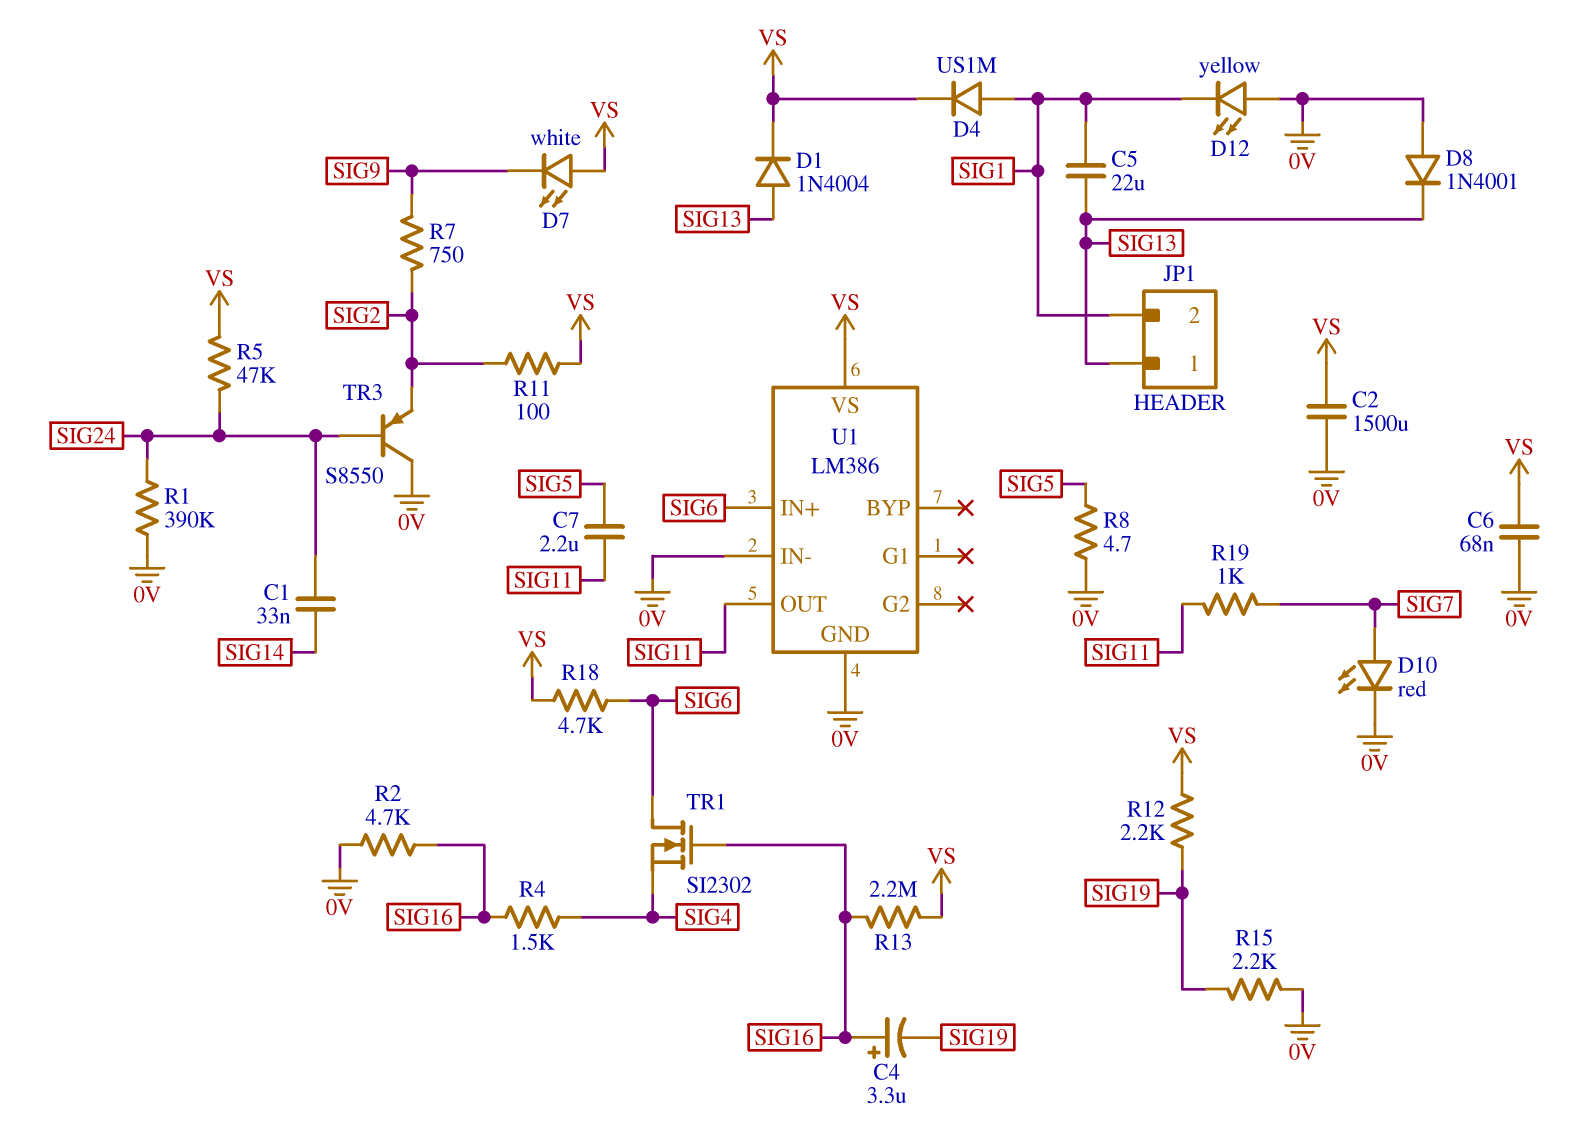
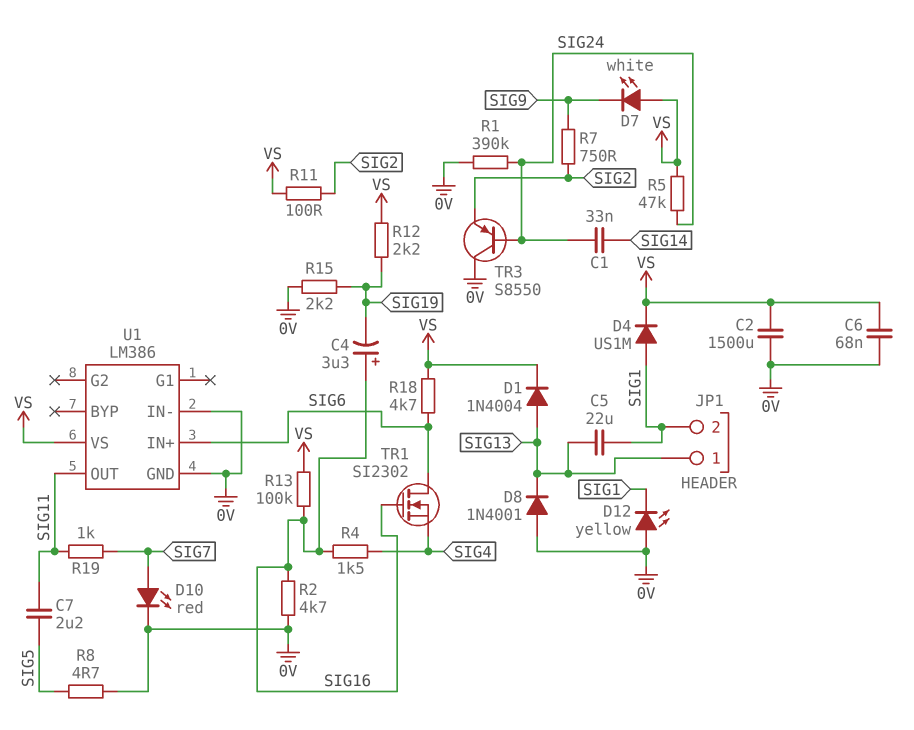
R13: 2.2M (SIG16, VS) -> 100k (SIG16, VS)

